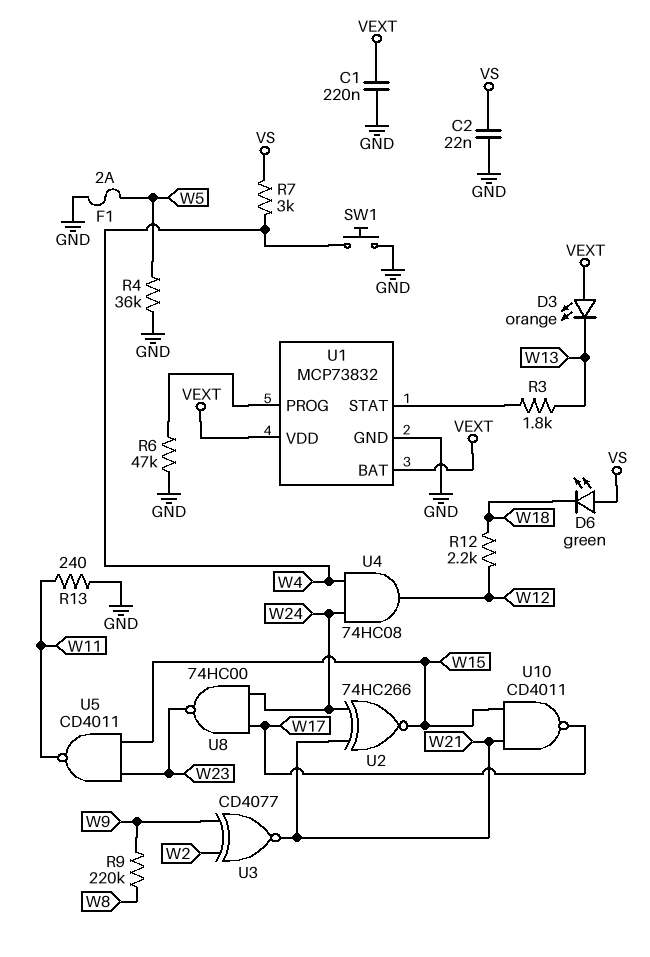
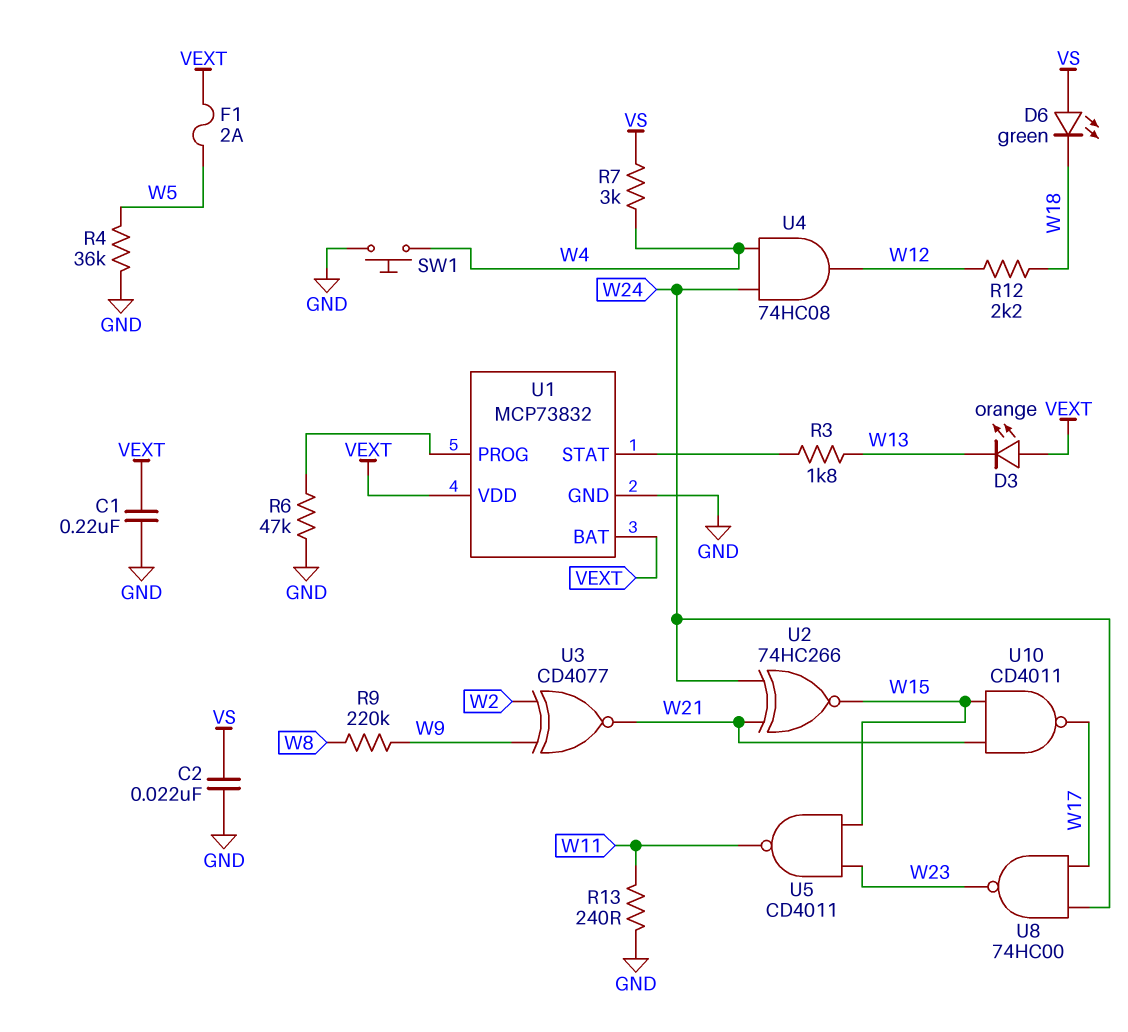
F1: 2A (GND, W5) -> 2A (VEXT, W5)

